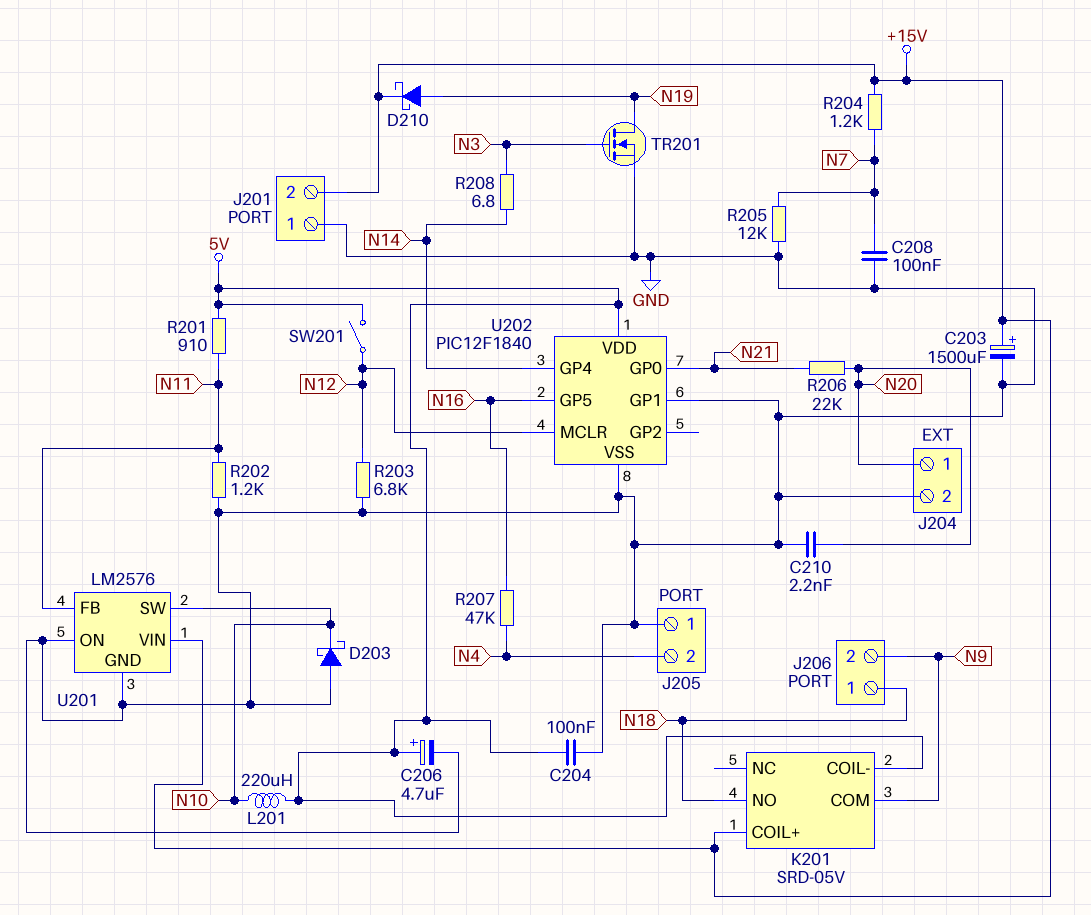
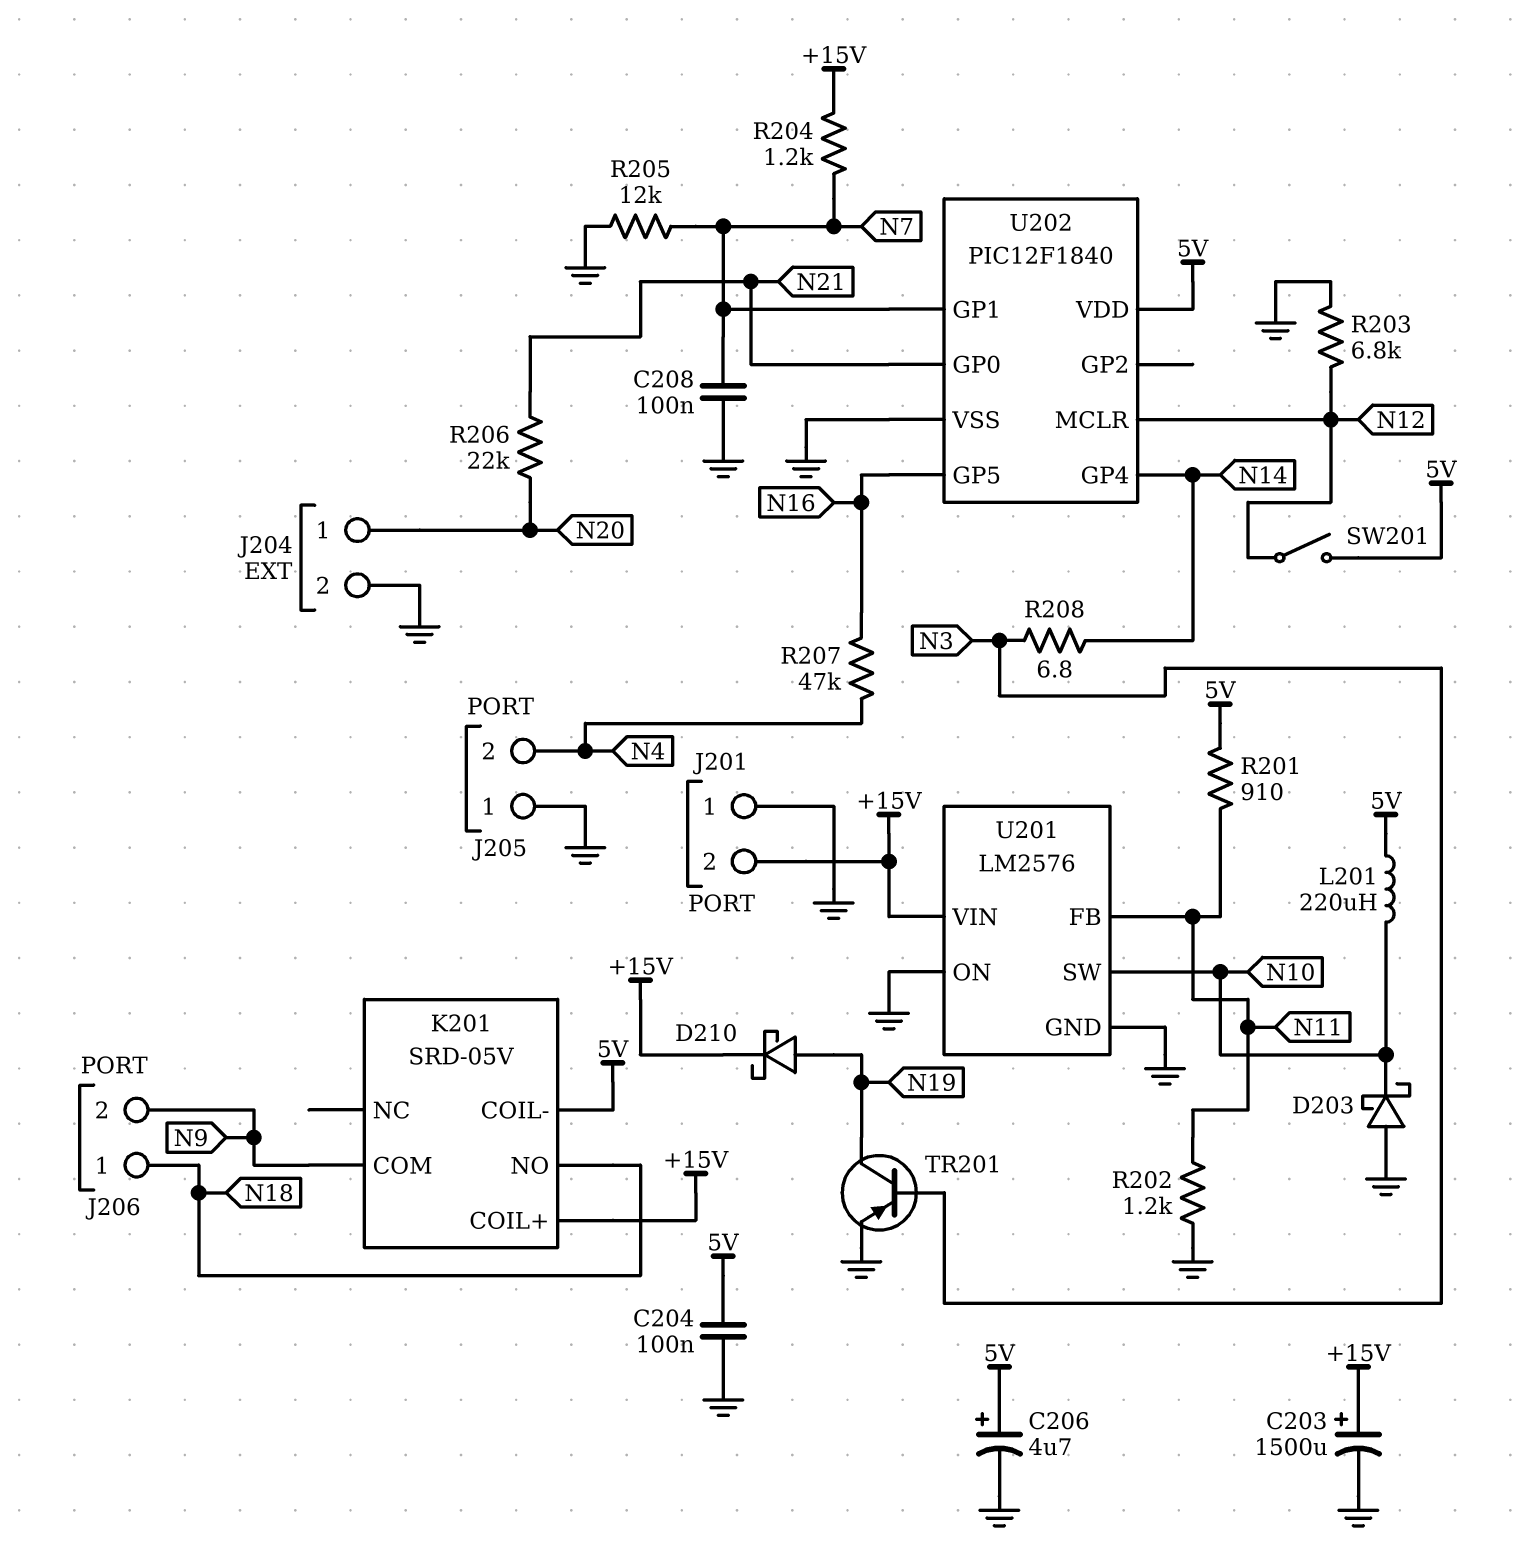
C210: 2.2nF (GND, N20) -> none
TR201: NMOS (G N3, D N19, S GND) -> PNP (B N3, C N19, E GND)
U202 pin GP1: GND -> N7

